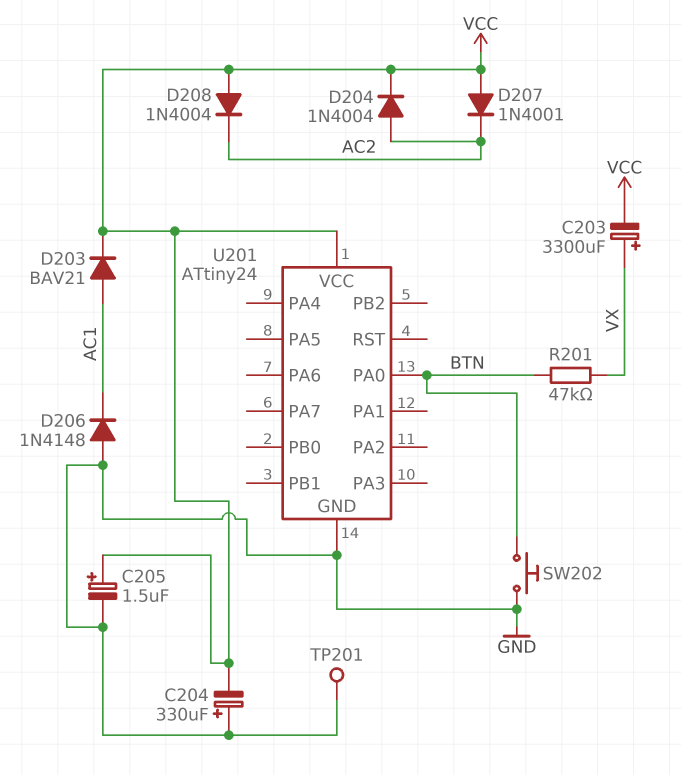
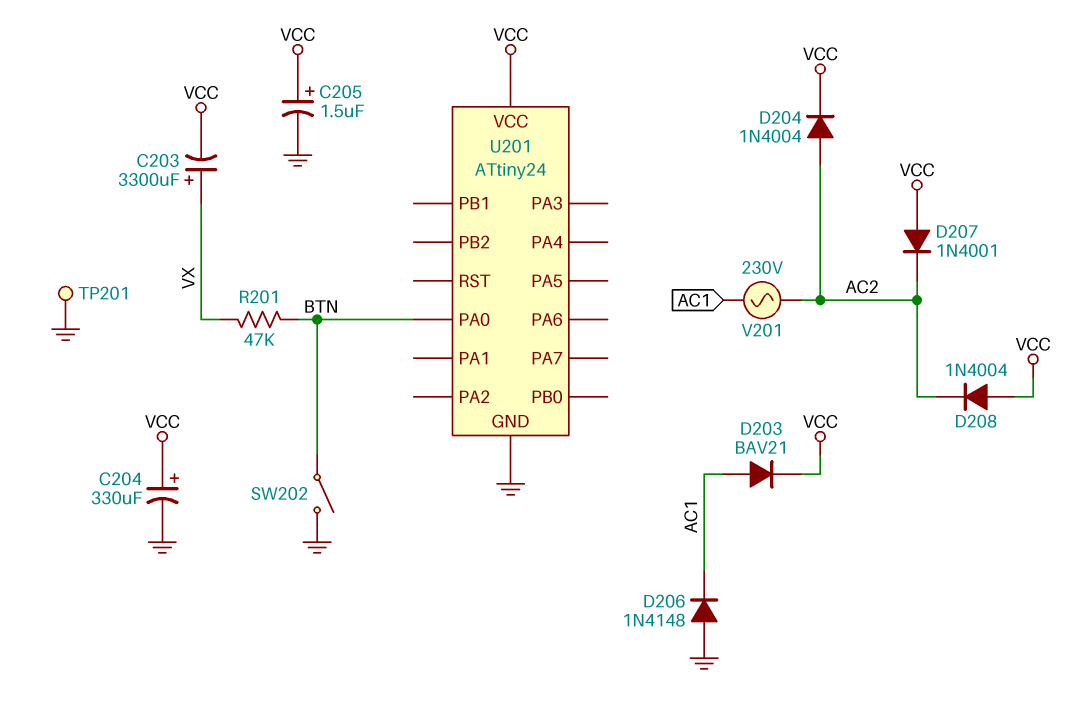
C204: 330uF (plus GND, minus VCC) -> 330uF (plus VCC, minus GND)
SW202: button (BTN, GND) -> switch (BTN, GND)
V201: none -> AC 230V (AC1, AC2)

